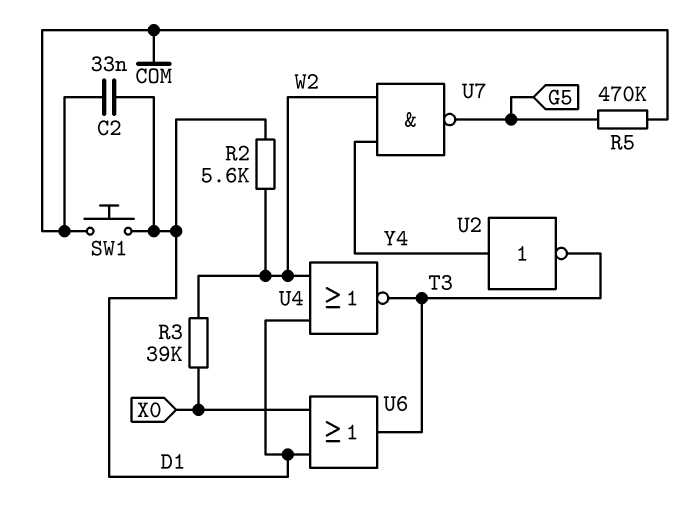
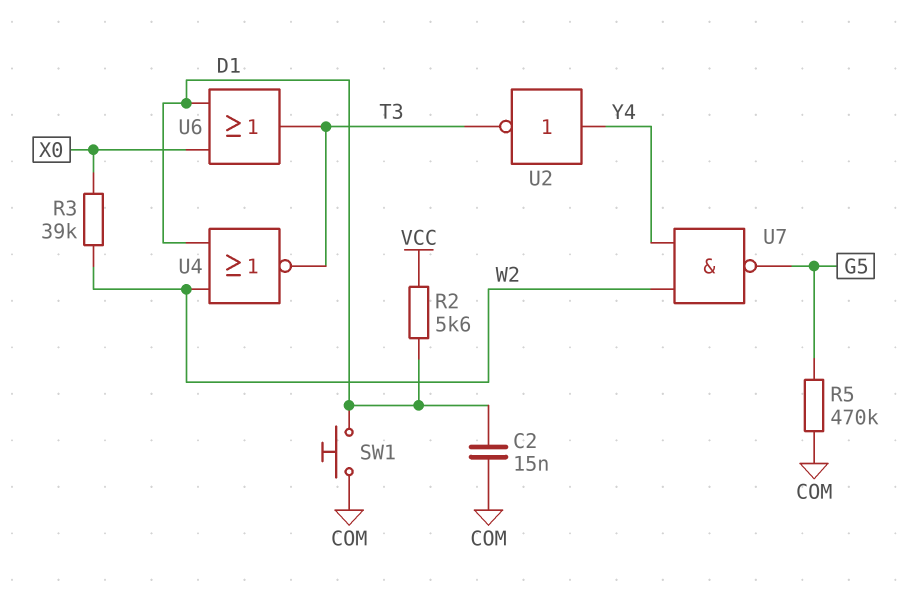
C2: 33nF (COM, D1) -> 15nF (COM, D1)
R2: 5.6k (D1, W2) -> 5.6k (D1, VCC)

